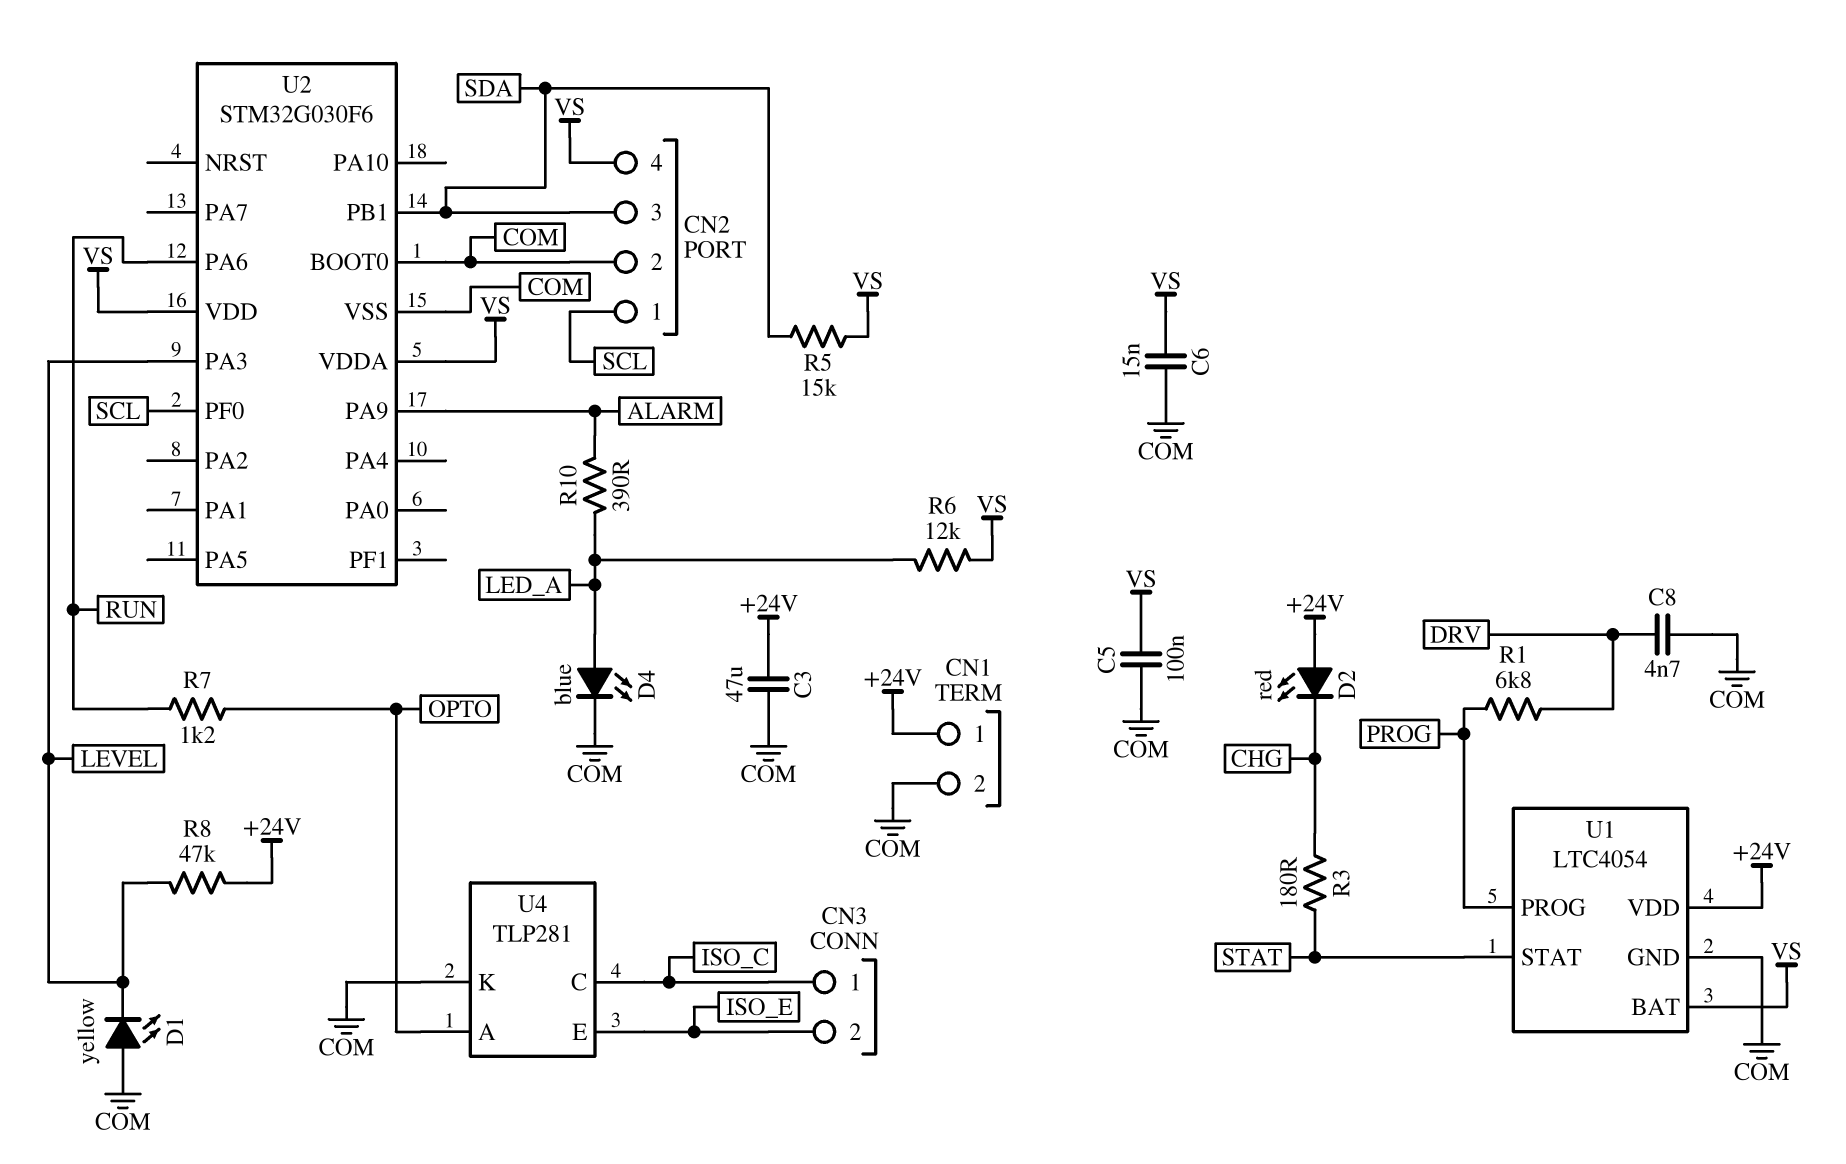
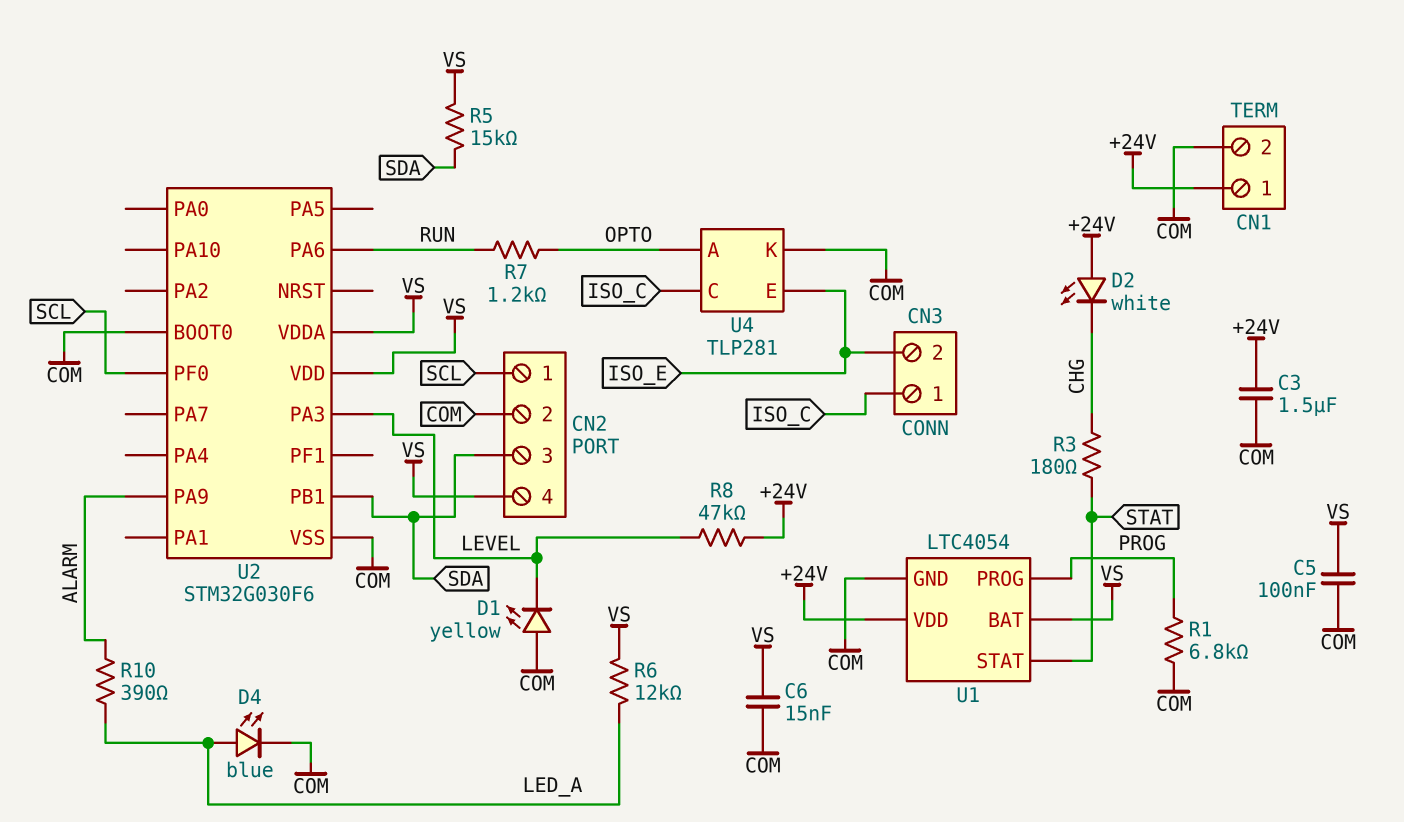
C3: 47uF (+24V, COM) -> 1.5uF (+24V, COM)
C8: 4.7nF (COM, DRV) -> none
D2: LED red (A +24V, K CHG) -> LED white (A +24V, K CHG)
R1: 6.8k (DRV, PROG) -> 6.8k (COM, PROG)

